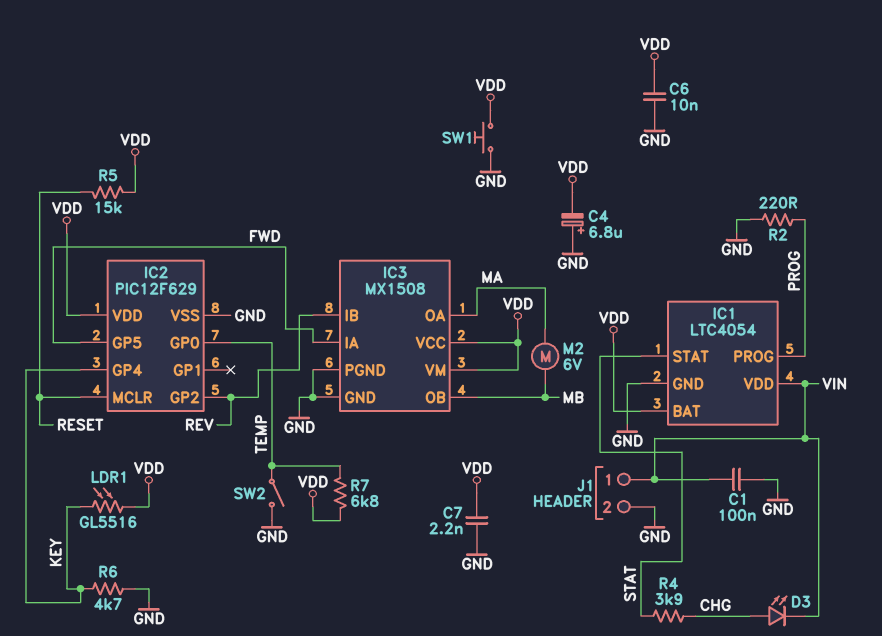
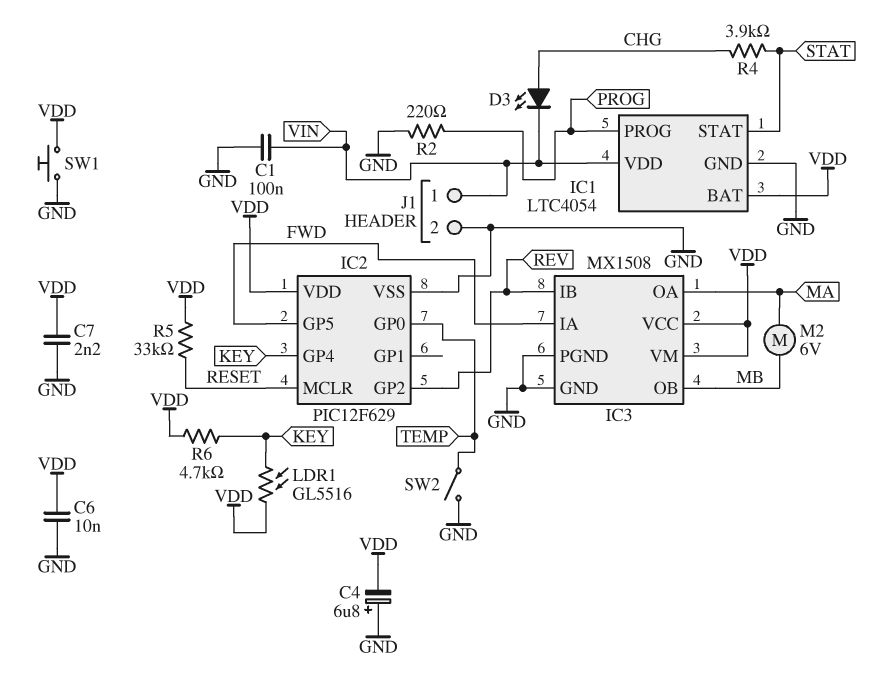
R5: 15k (RESET, VDD) -> 33k (RESET, VDD)
R6: 4.7k (GND, KEY) -> 4.7k (KEY, VDD)
R7: 6.8k (TEMP, VDD) -> none

